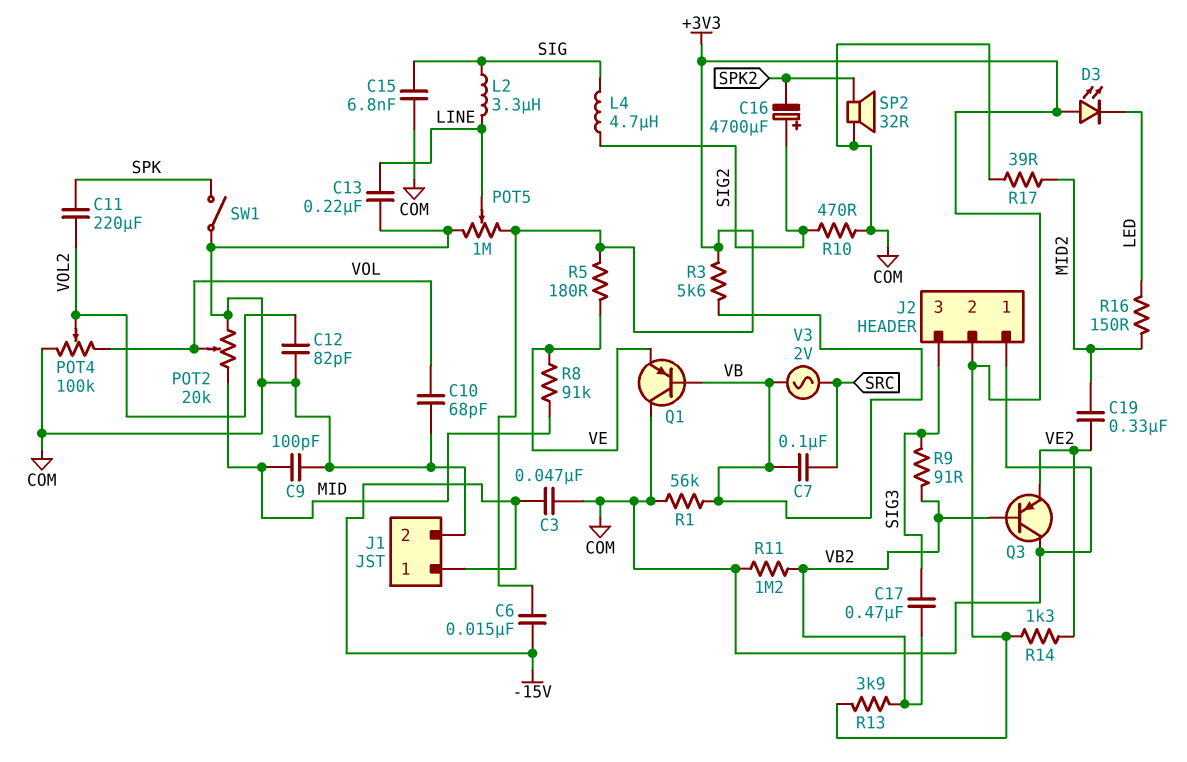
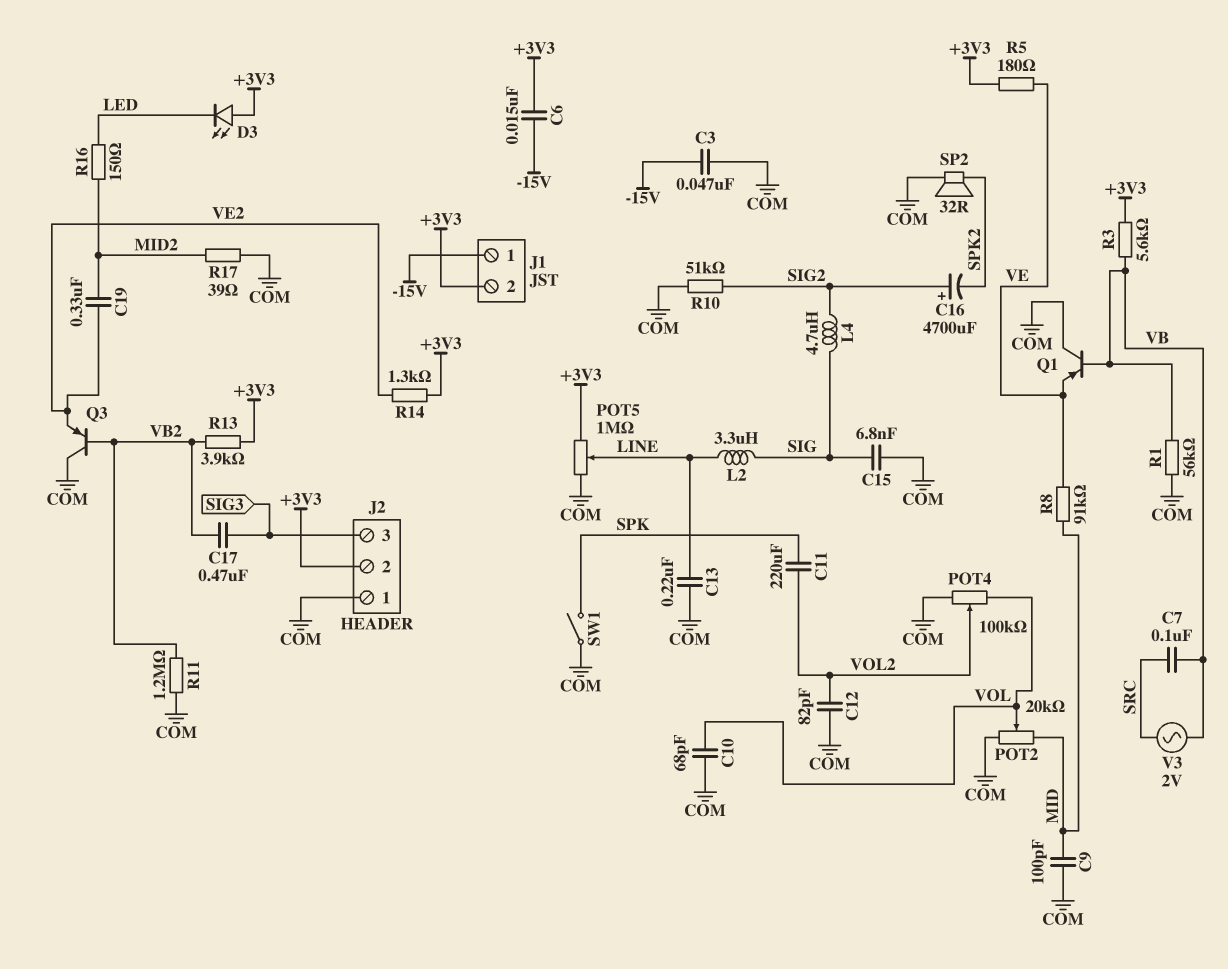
J1 pin 2: COM -> +3V3
R9: 91 (SIG3, VB2) -> none
R10: 470 (COM, SIG2) -> 51k (COM, SIG2)

